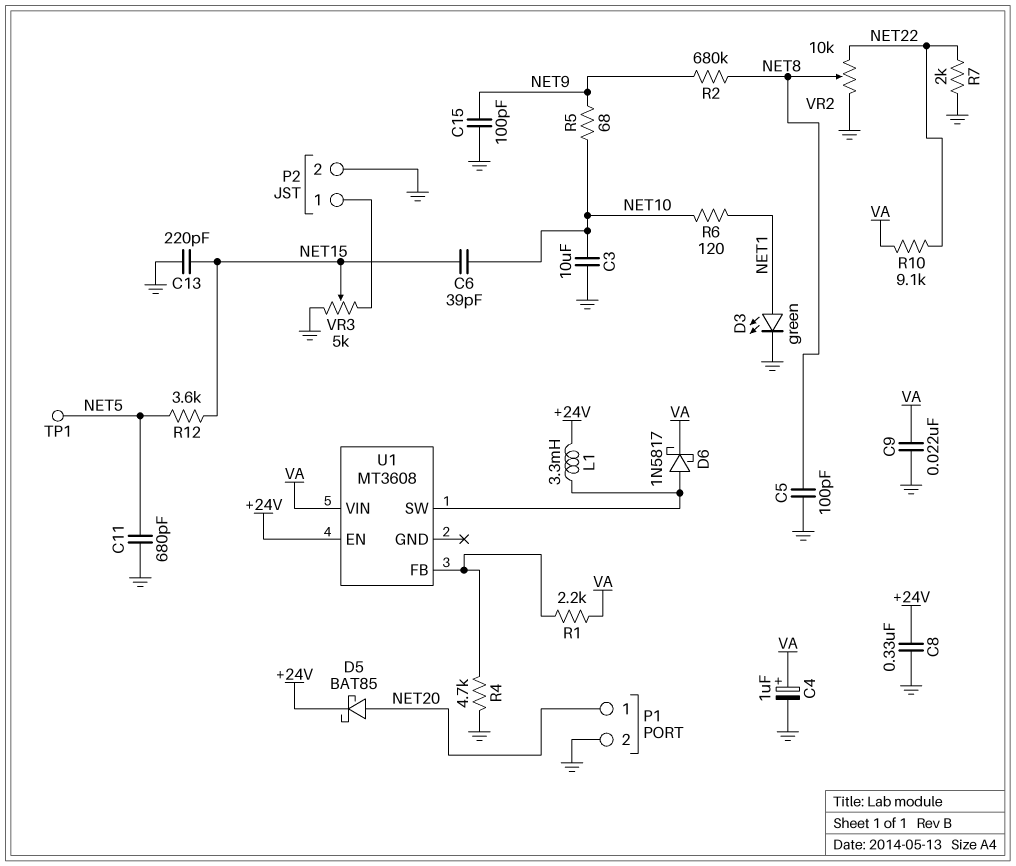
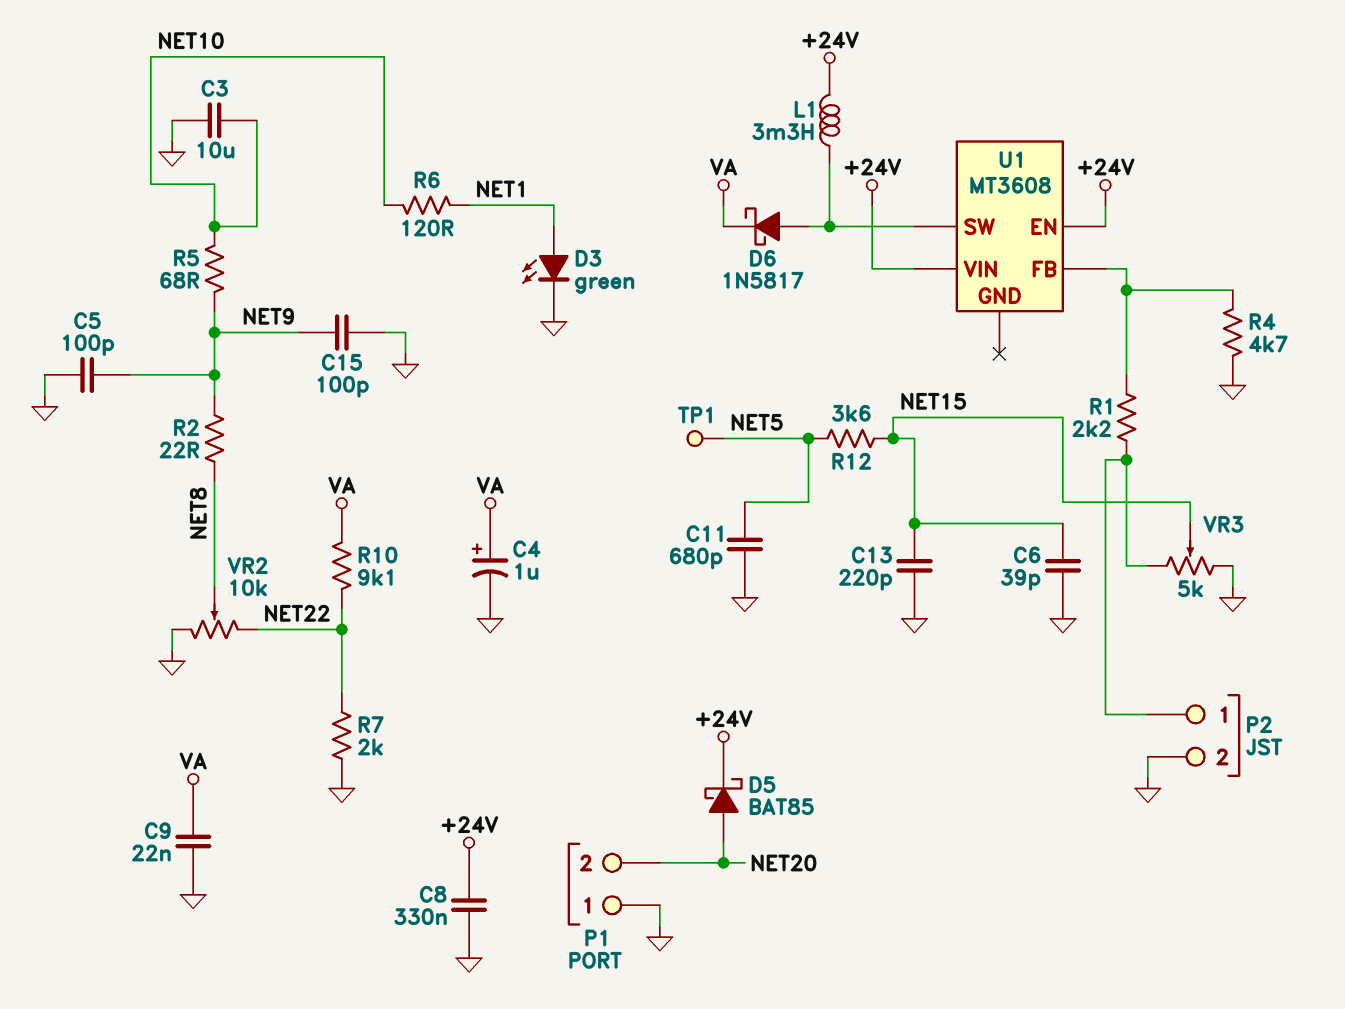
C5: 100pF (GND, NET8) -> 100pF (GND, NET9)
C6: 39pF (NET10, NET15) -> 39pF (GND, NET15)
P1 pin 1: NET20 -> GND
P1 pin 2: GND -> NET20
R1: 2.2k (U1/FB, VA) -> 2.2k (P2/1, U1/FB)
R2: 680k (NET8, NET9) -> 22 (NET8, NET9)
U1 pin VIN: VA -> +24V

